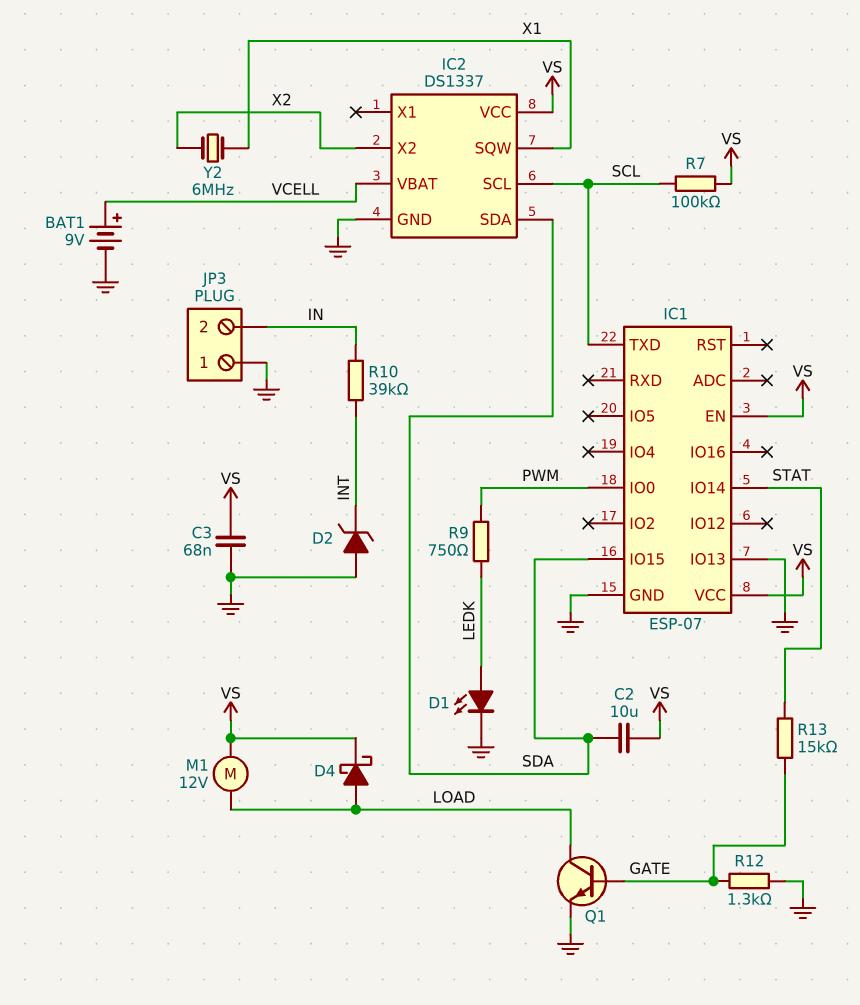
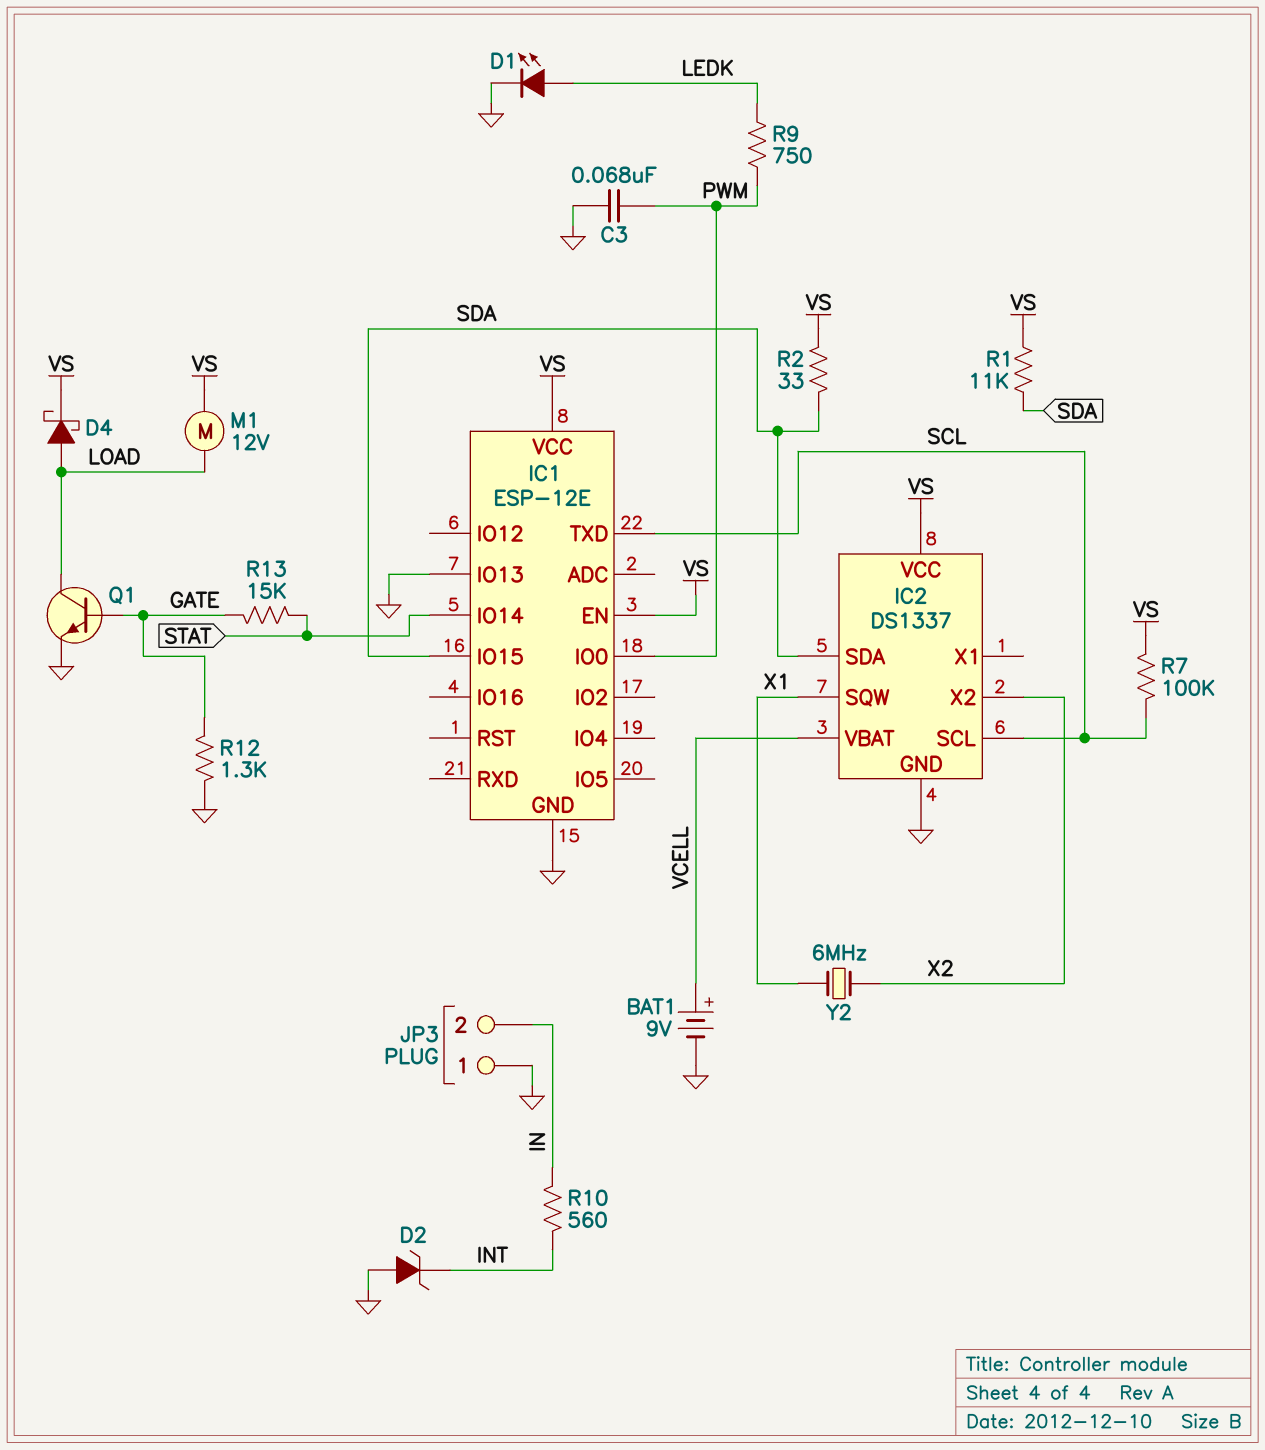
C2: 10uF (SDA, VS) -> none
C3: 68nF (GND, VS) -> 68nF (GND, PWM)
IC1: ESP-07 -> ESP-12E
R1: none -> 11k (SDA, VS)
R2: none -> 33 (SDA, VS)
R10: 39k (IN, INT) -> 560 (IN, INT)

